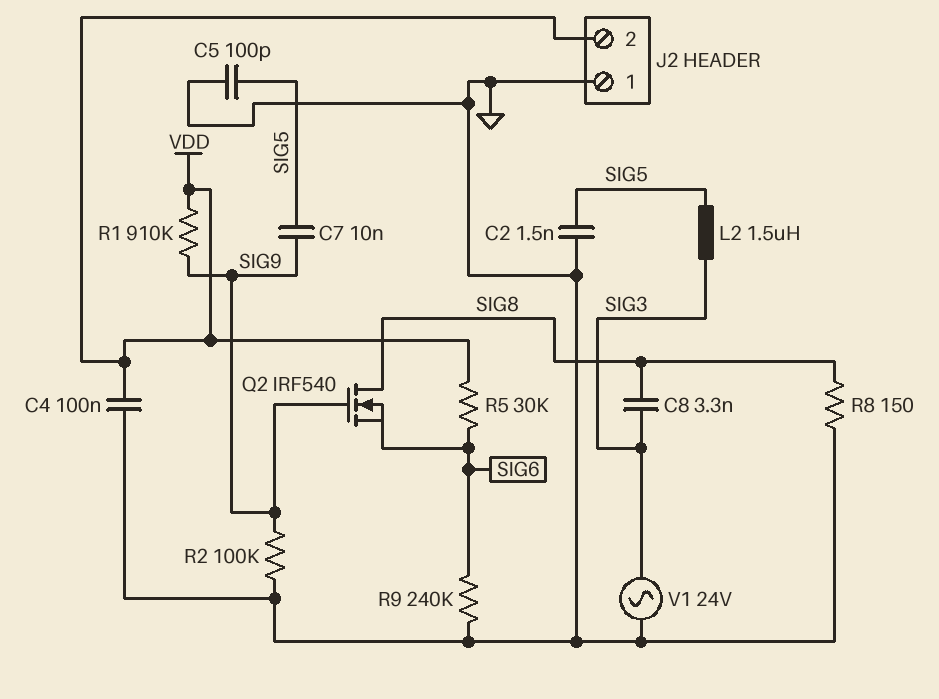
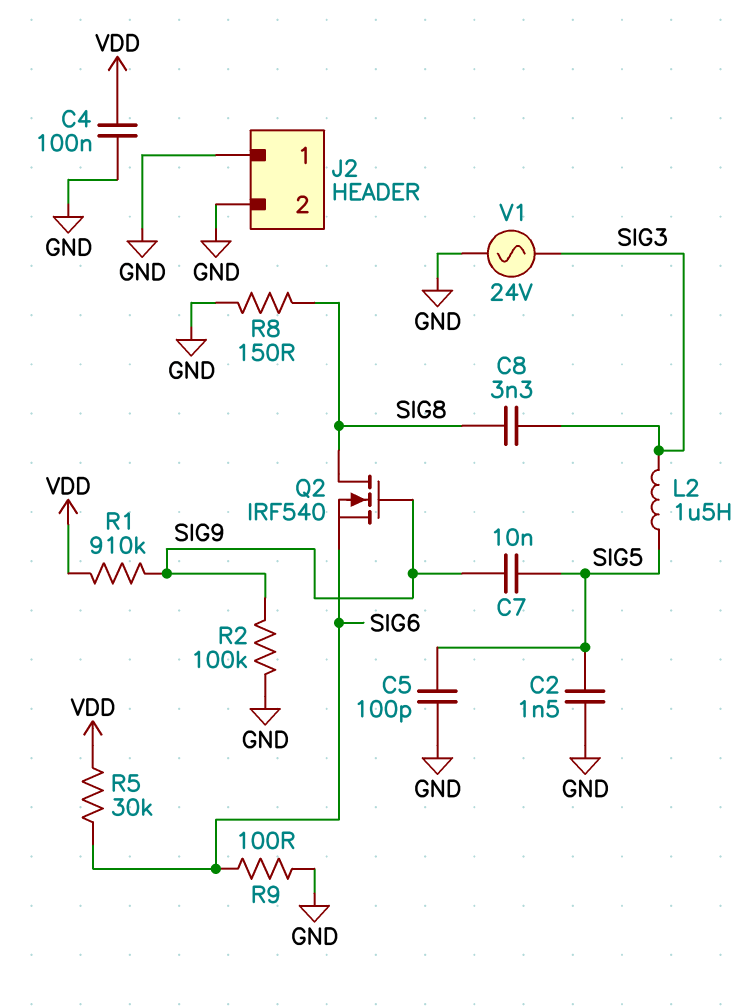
J2 pin 2: VDD -> GND
R9: 240k (GND, SIG6) -> 100 (GND, SIG6)

